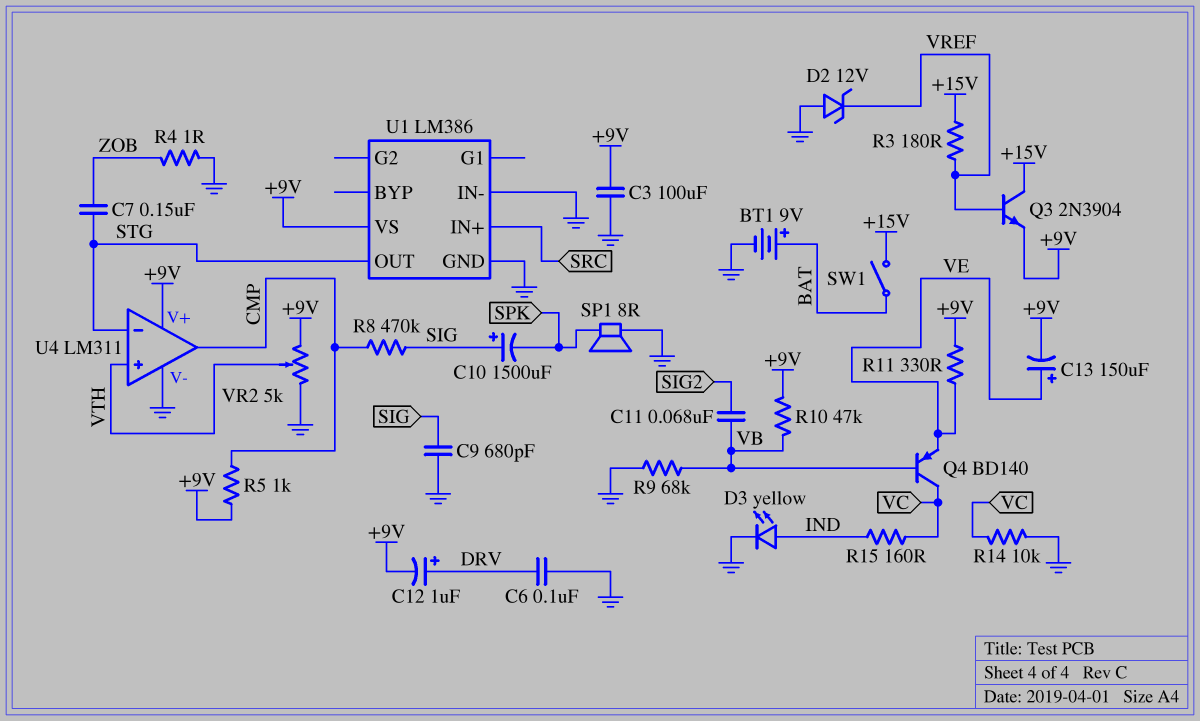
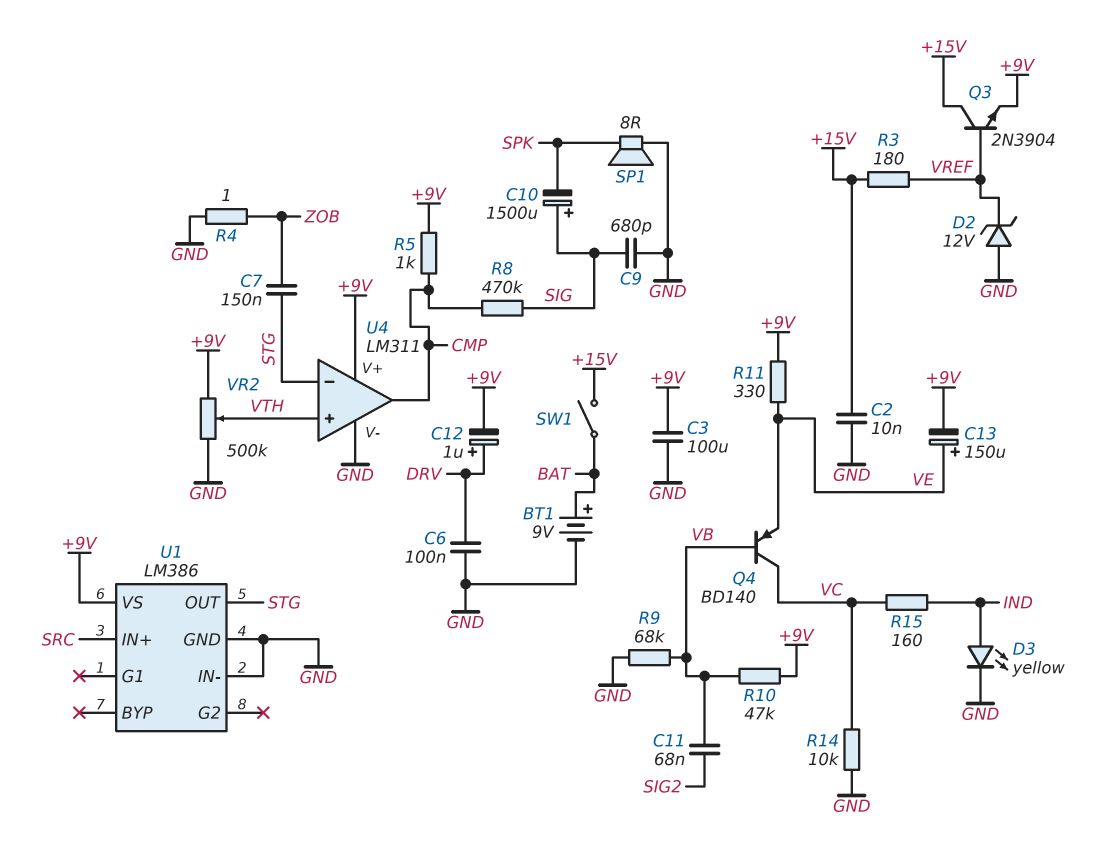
C2: none -> 10nF (+15V, GND)
VR2: 5k (+9V, GND, wiper VTH) -> 500k (+9V, GND, wiper VTH)

